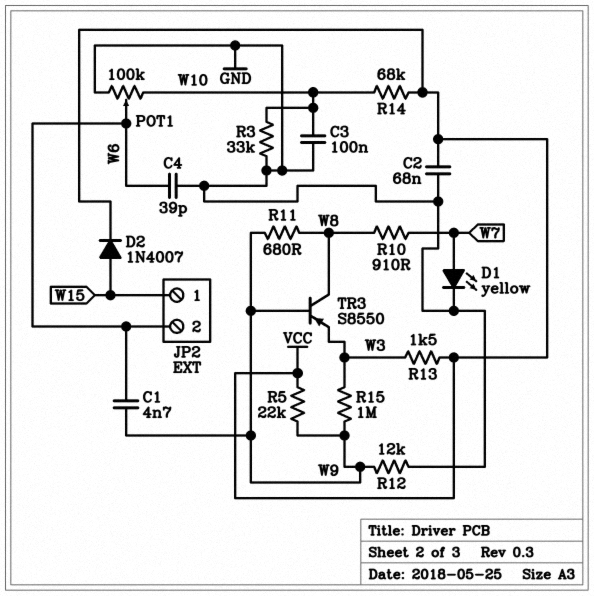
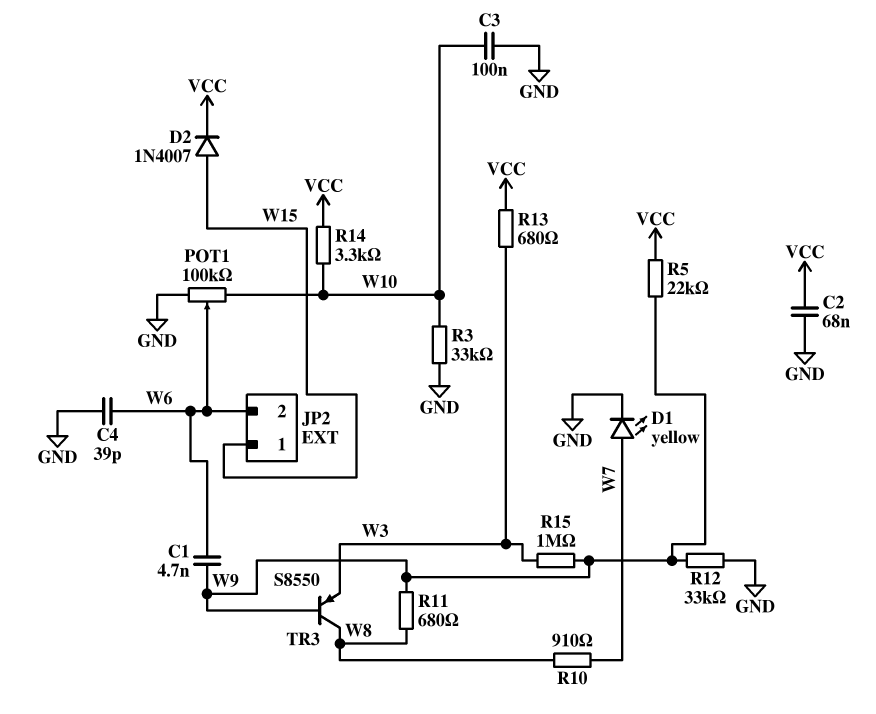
R12: 12k (GND, W9) -> 33k (GND, W9)
R13: 1.5k (VCC, W3) -> 680 (VCC, W3)
R14: 68k (VCC, W10) -> 3.3k (VCC, W10)

